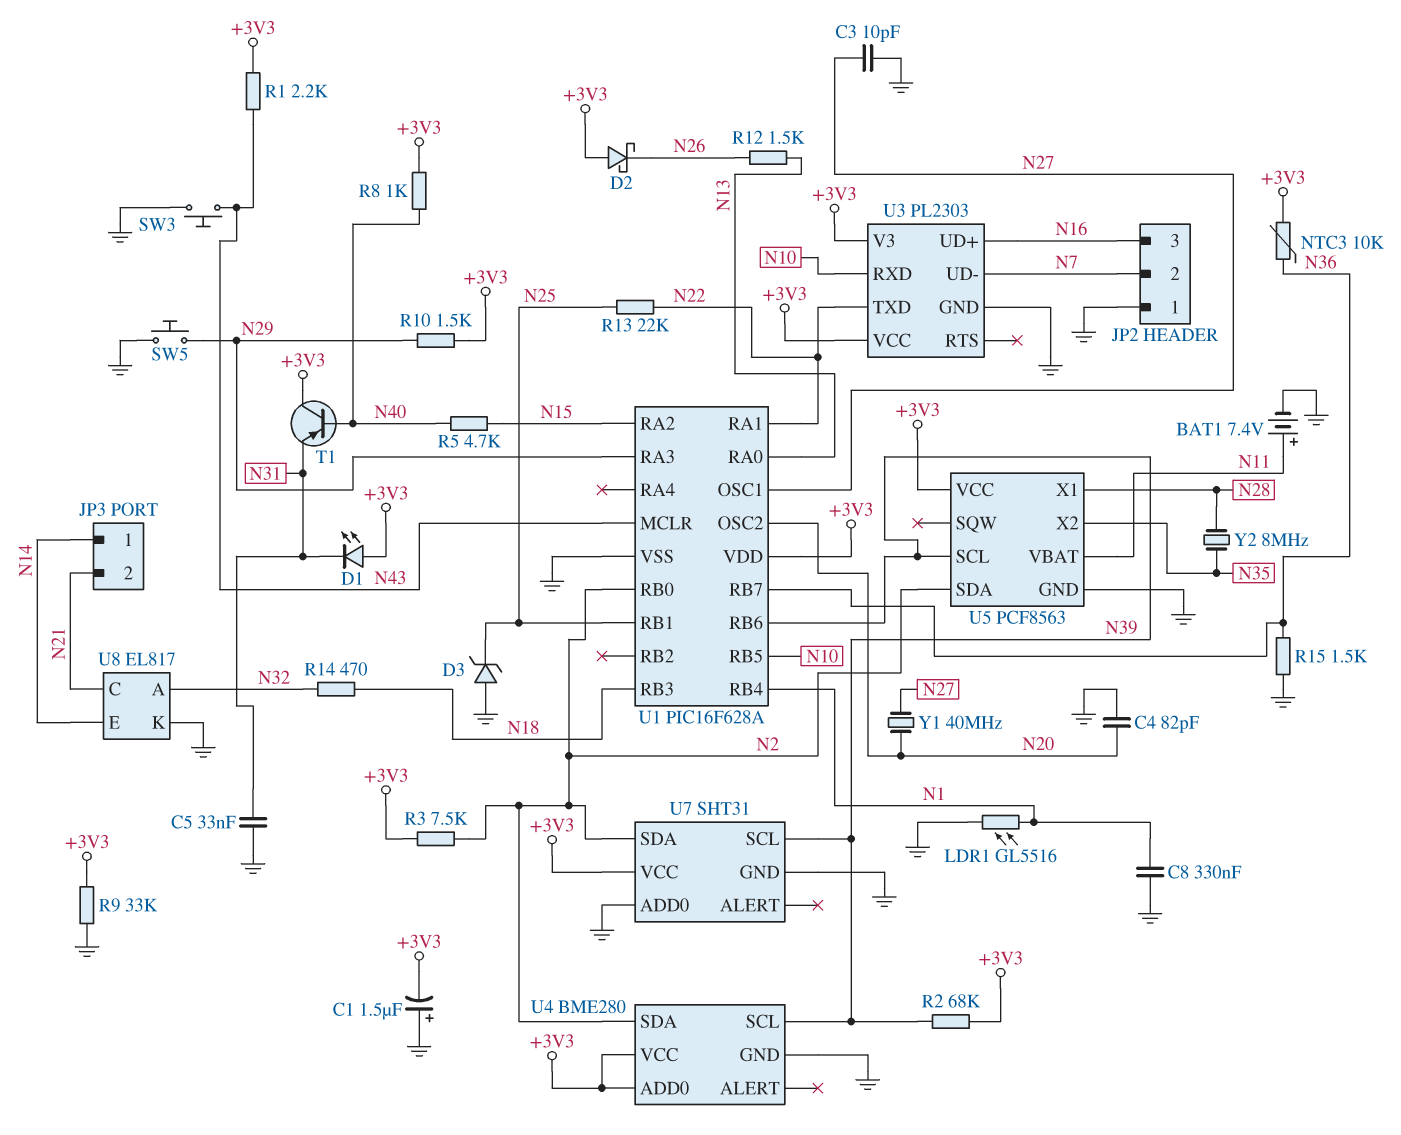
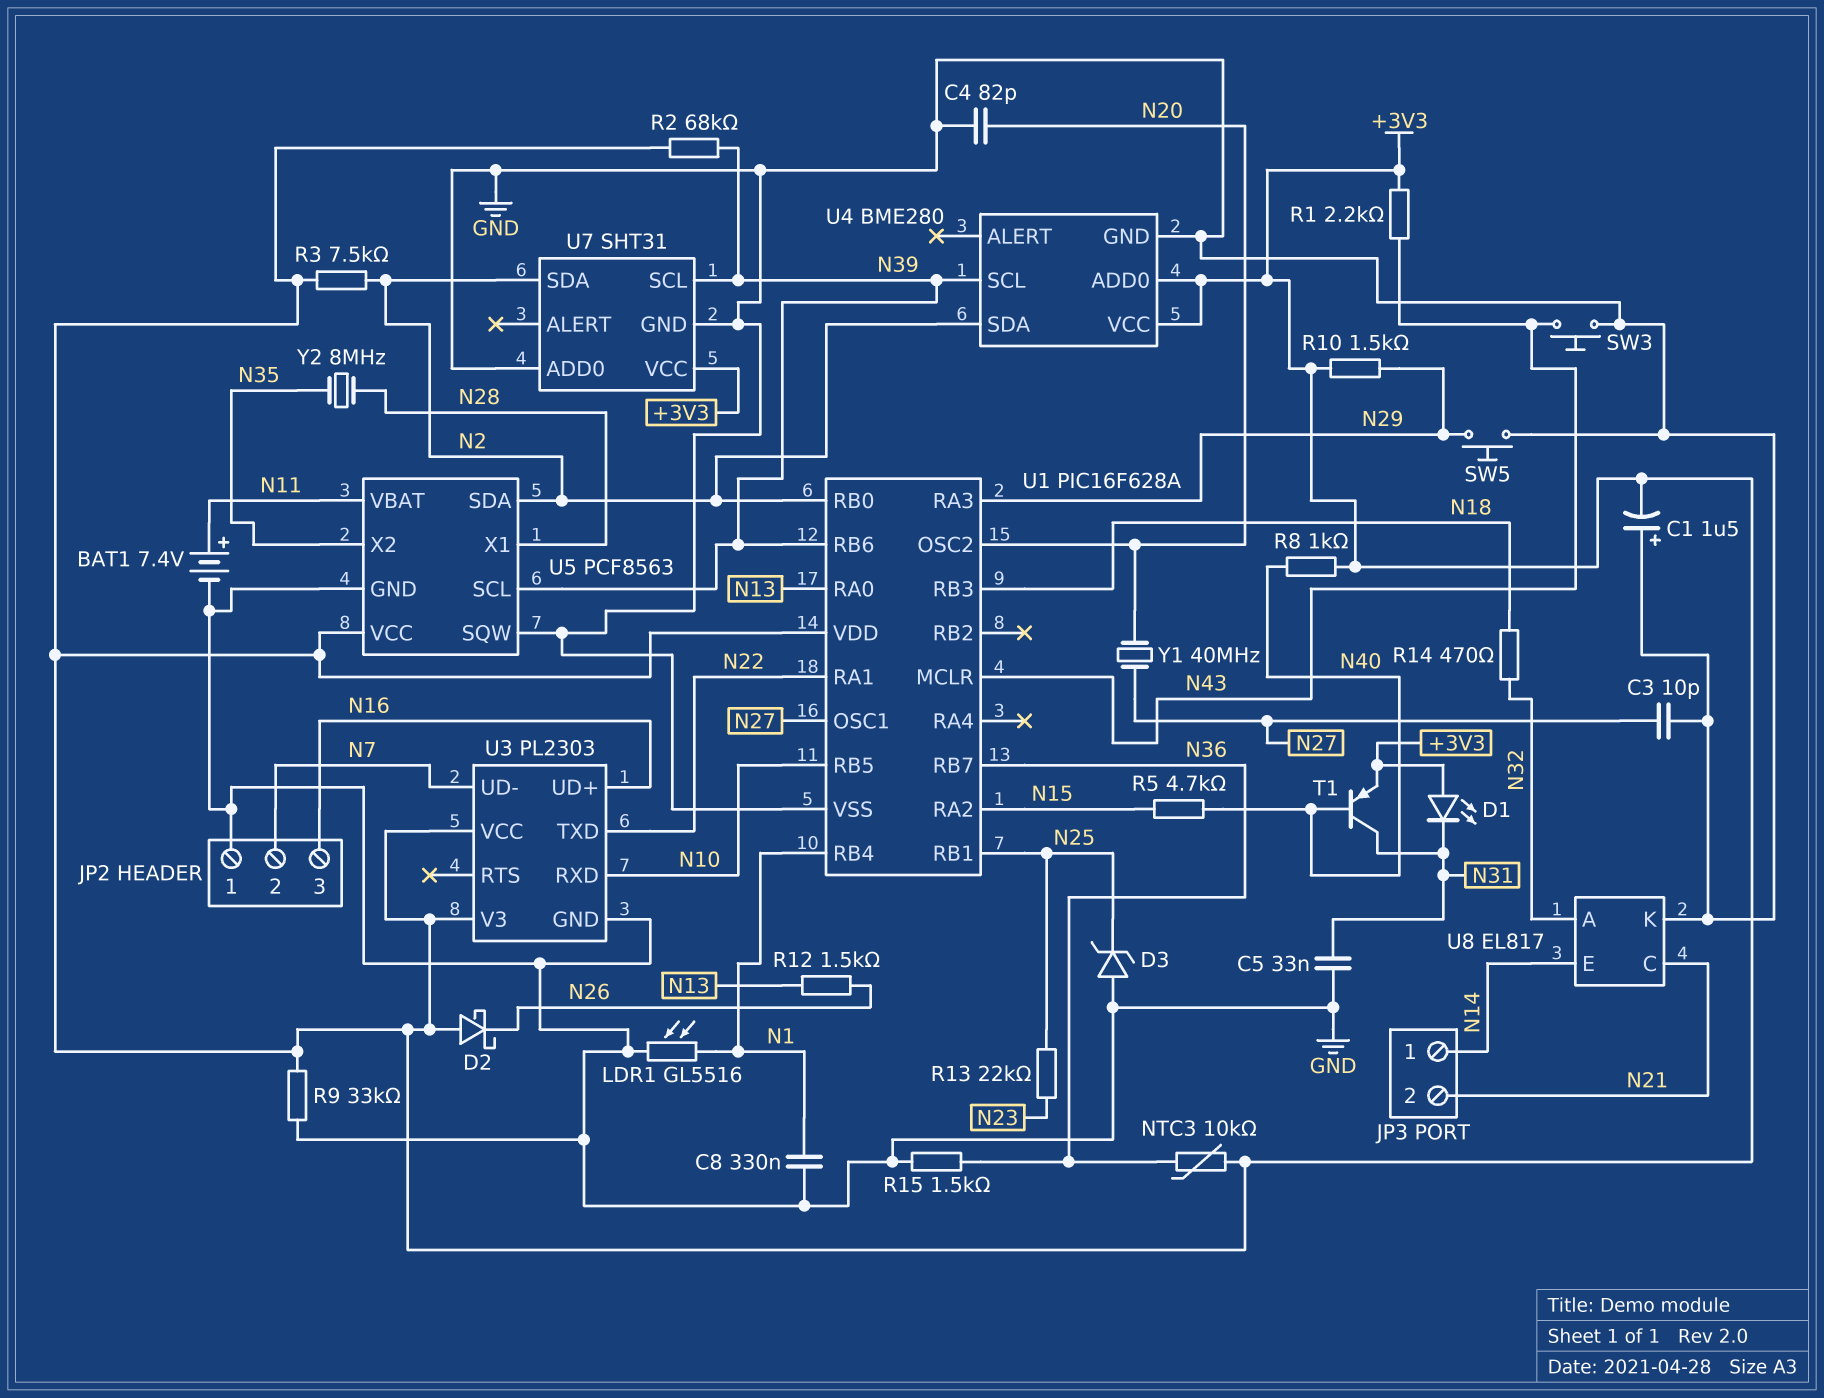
R13: 22k (N22, N25) -> 22k (N23, N25)
T1: PNP (B N40, C +3V3, E N31) -> PNP (B N40, C N31, E +3V3)
U5 pin SQW: none -> GND

